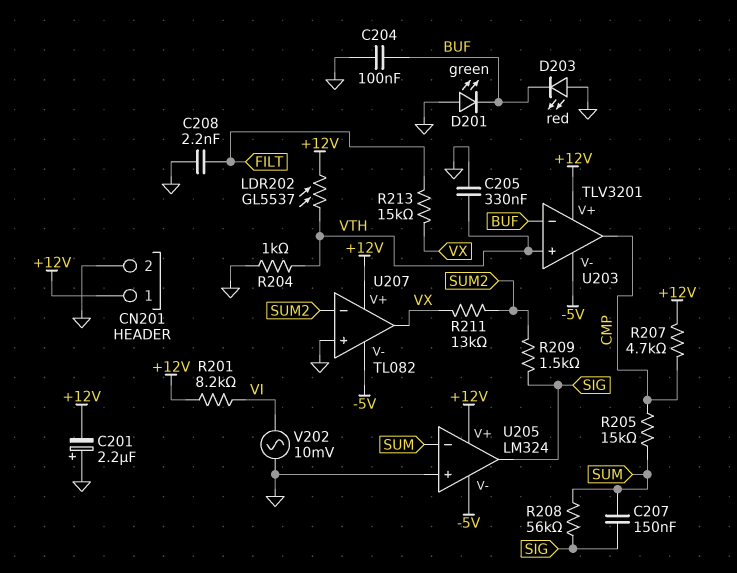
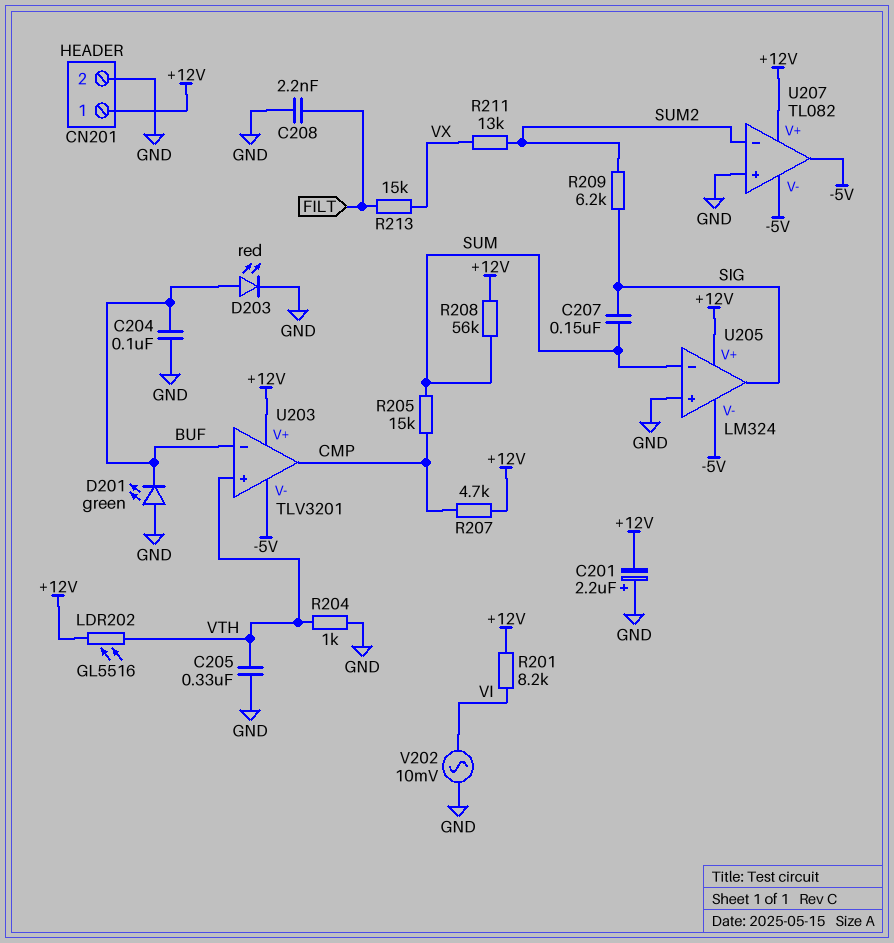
D203: LED red (A GND, K BUF) -> LED red (A BUF, K GND)
LDR202: GL5537 (+12V, VTH) -> GL5516 (+12V, VTH)
R208: 56k (SIG, SUM) -> 56k (+12V, SUM)
R209: 1.5k (SIG, SUM2) -> 6.2k (SIG, SUM2)
U207 pin out: VX -> -5V

